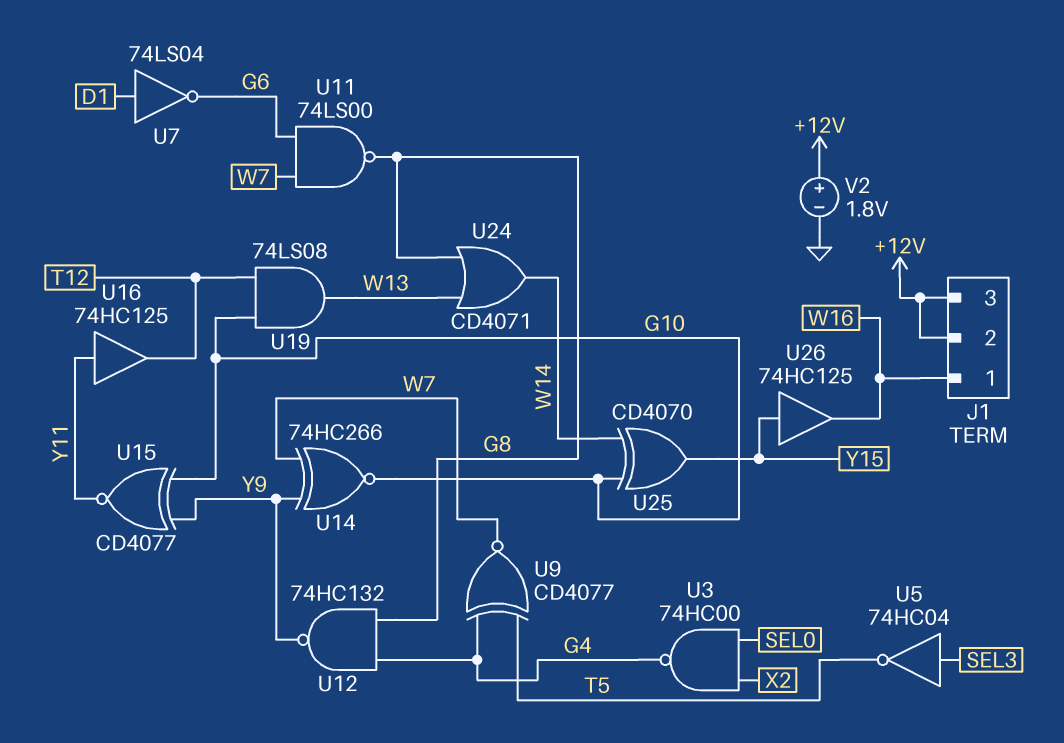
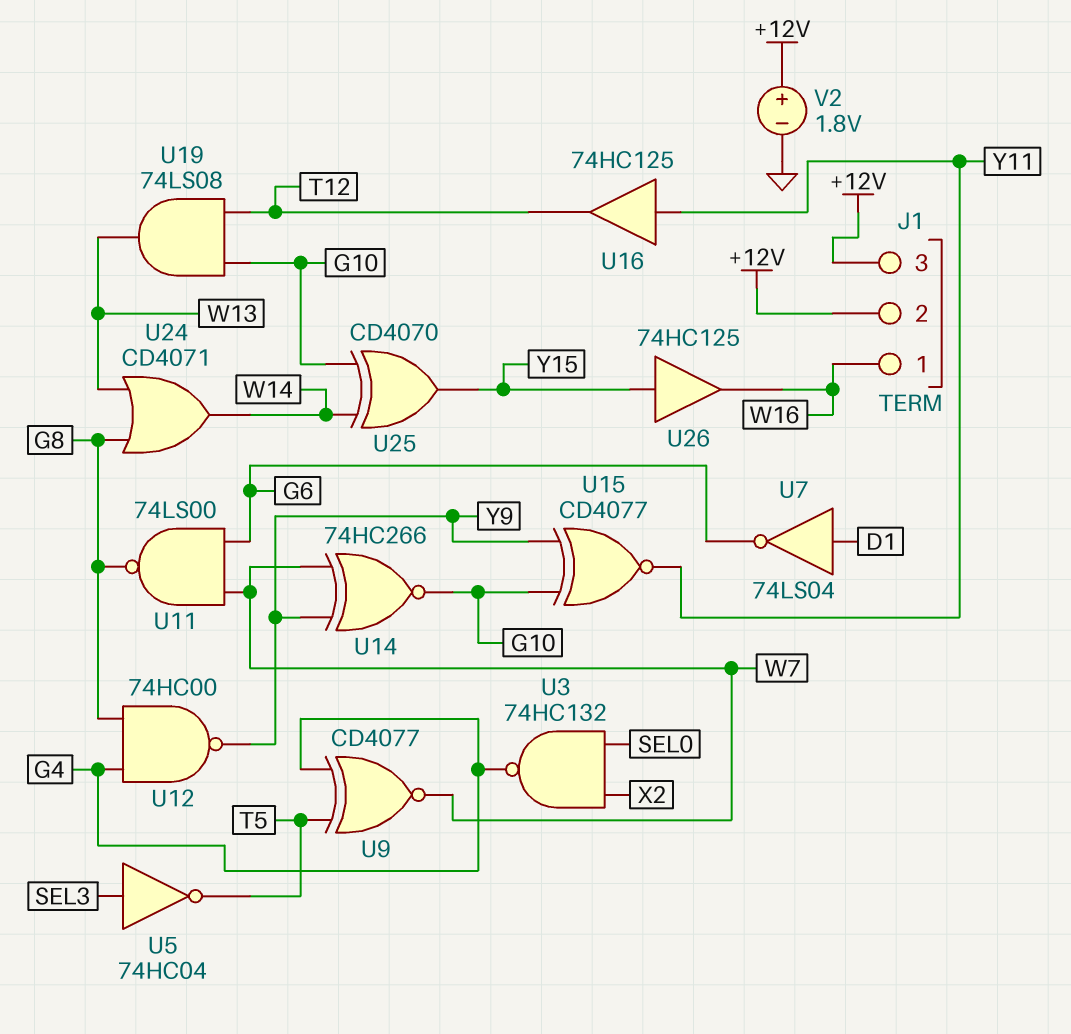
U3: NAND 74HC00 (in SEL0, in X2, out G4) -> NAND 74HC132 (in SEL0, in X2, out G4)
U12: NAND 74HC132 (in G4, in G8, out Y9) -> NAND 74HC00 (in G4, in G8, out Y9)

